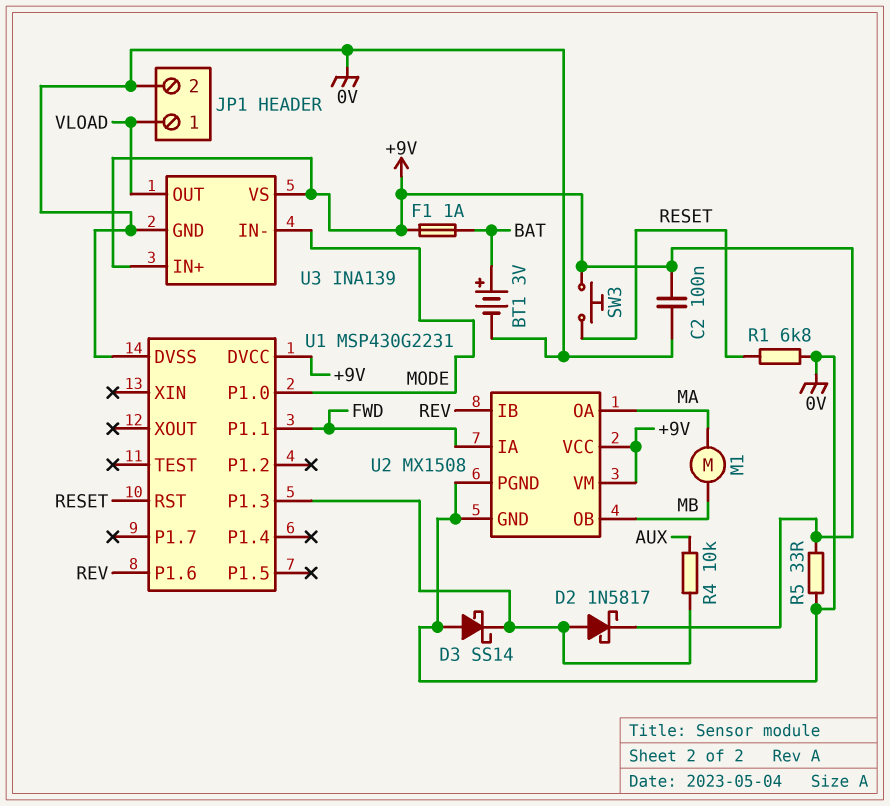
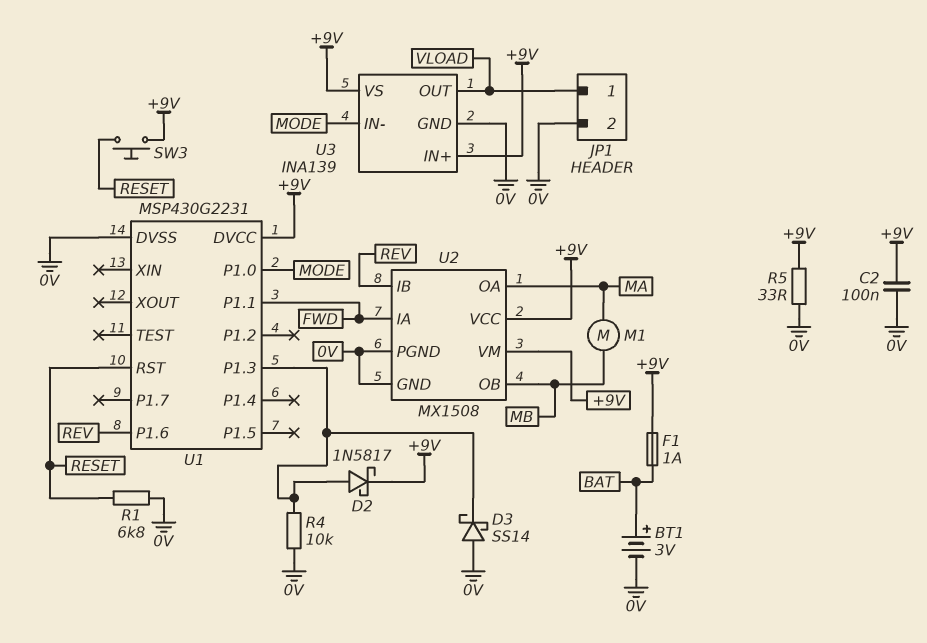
R4: 10k (AUX, U1/P1.3) -> 10k (0V, U1/P1.3)

